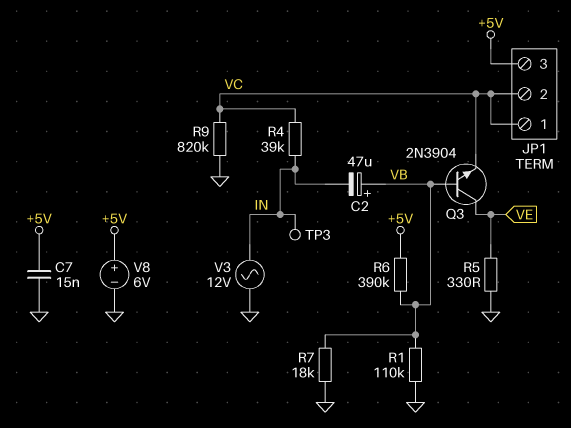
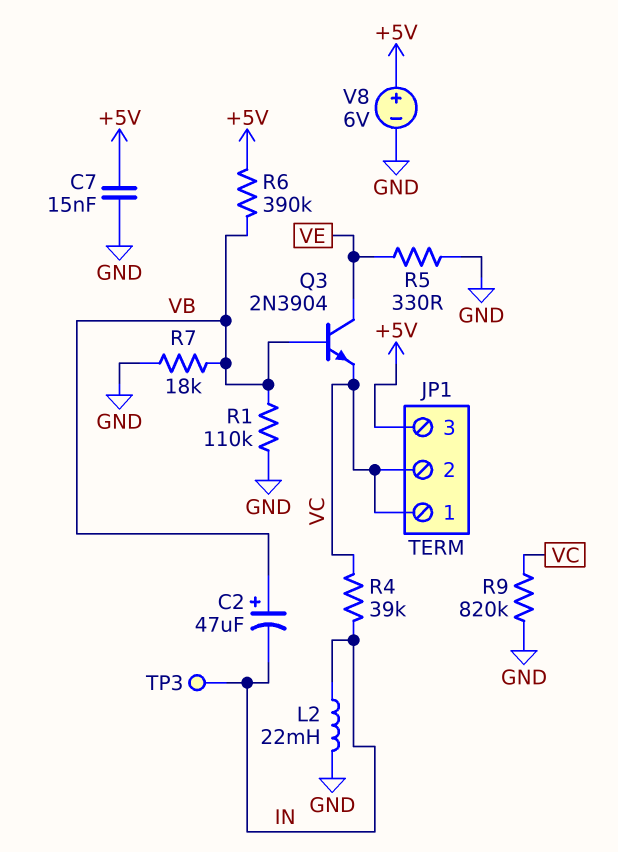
L2: none -> 22mH (GND, IN)
V3: AC 12V (GND, IN) -> none

